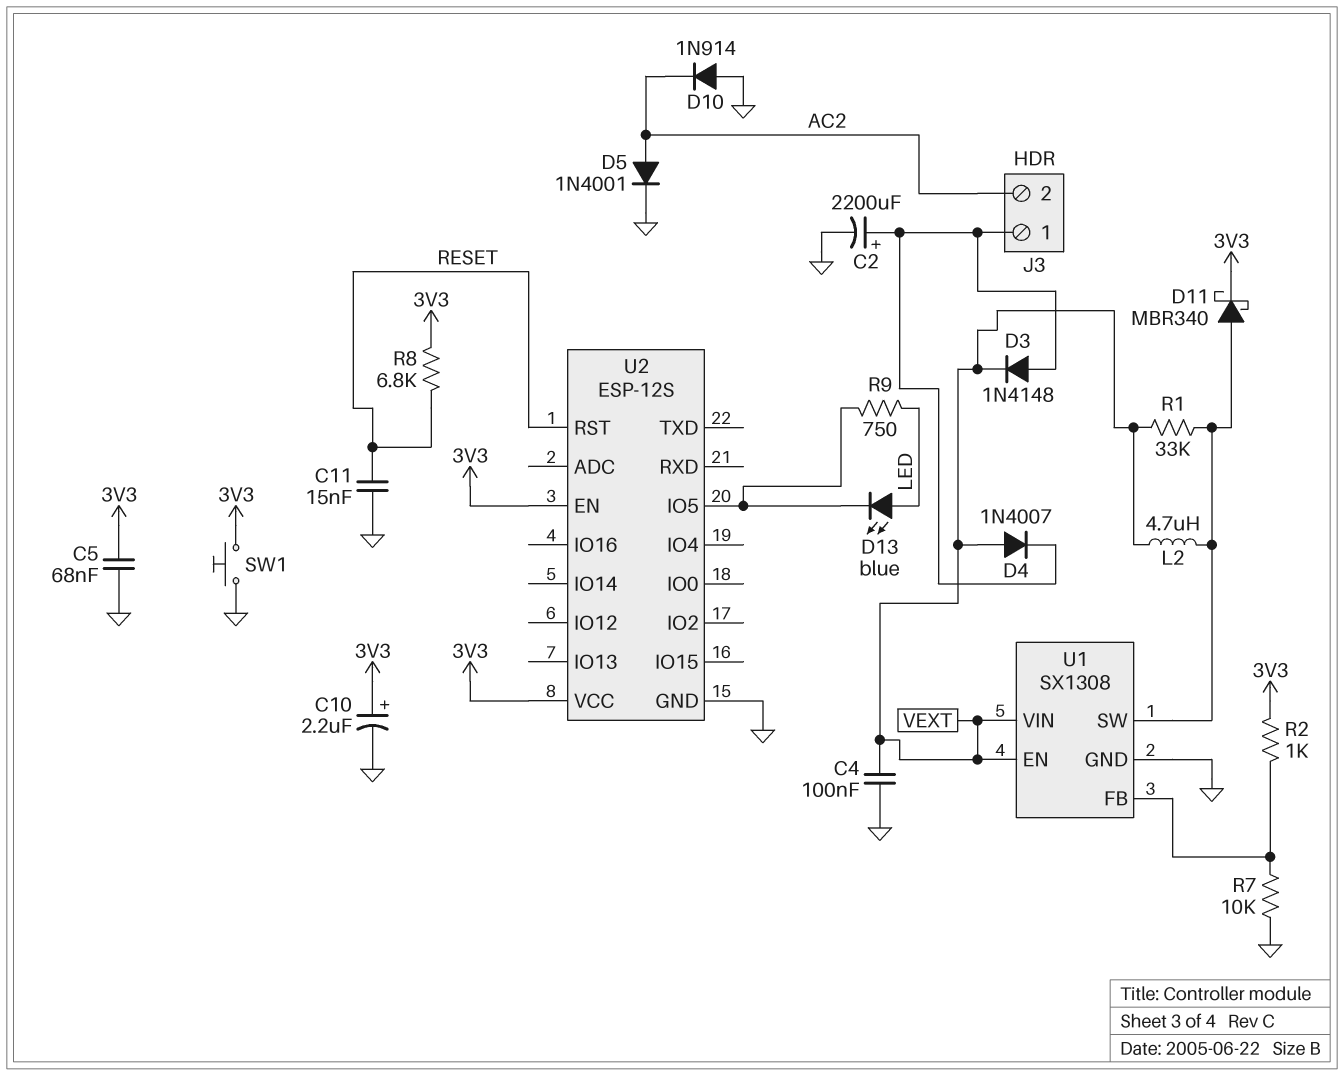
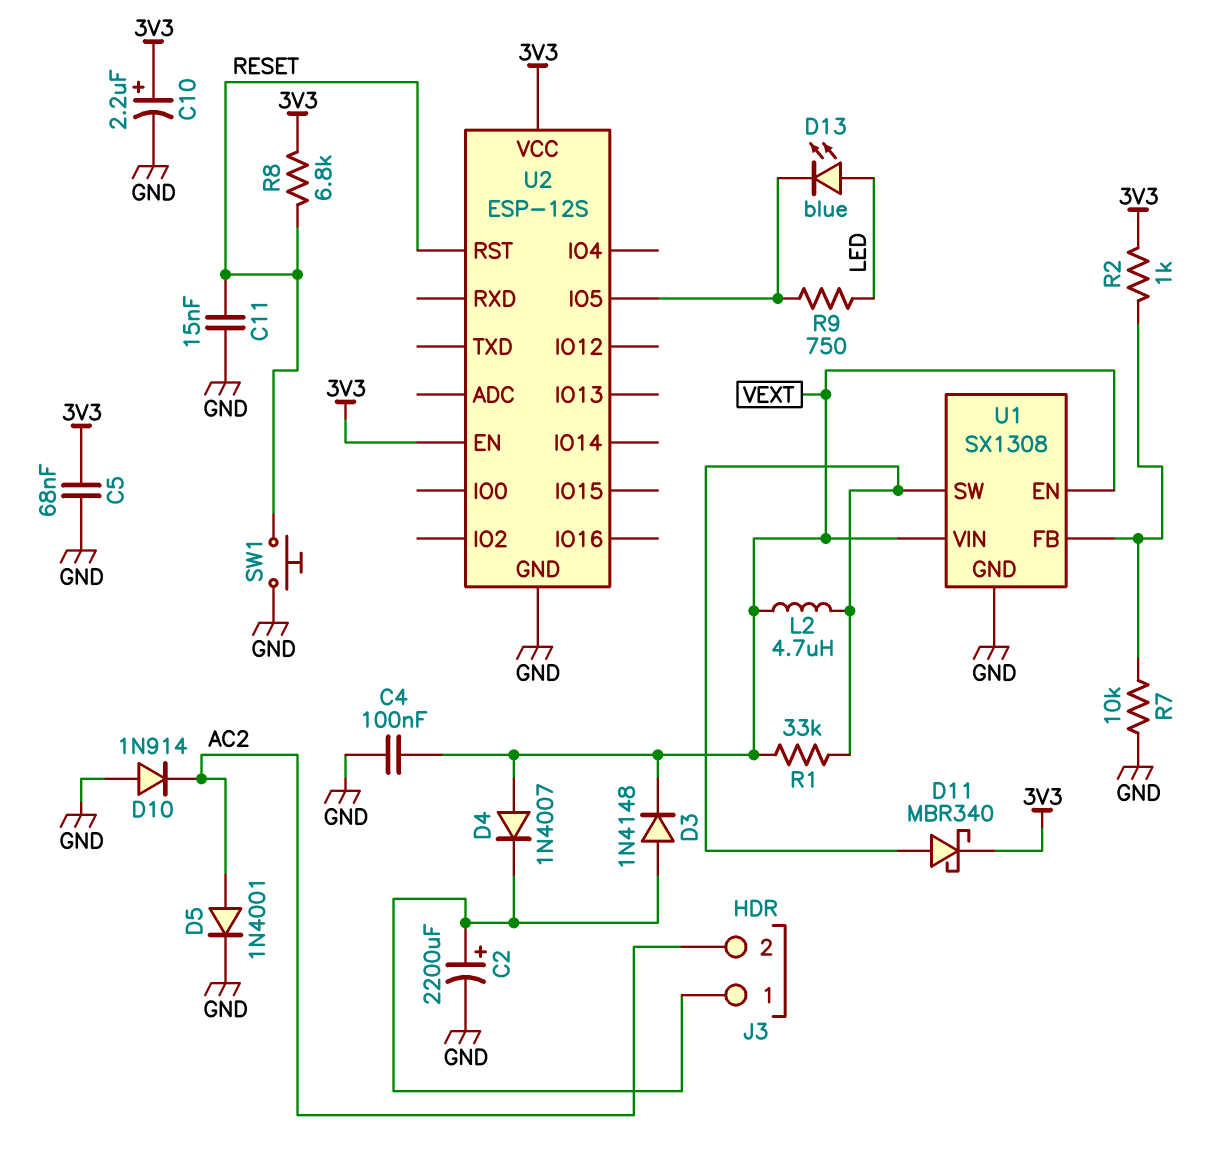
SW1: button (3V3, GND) -> button (GND, RESET)

